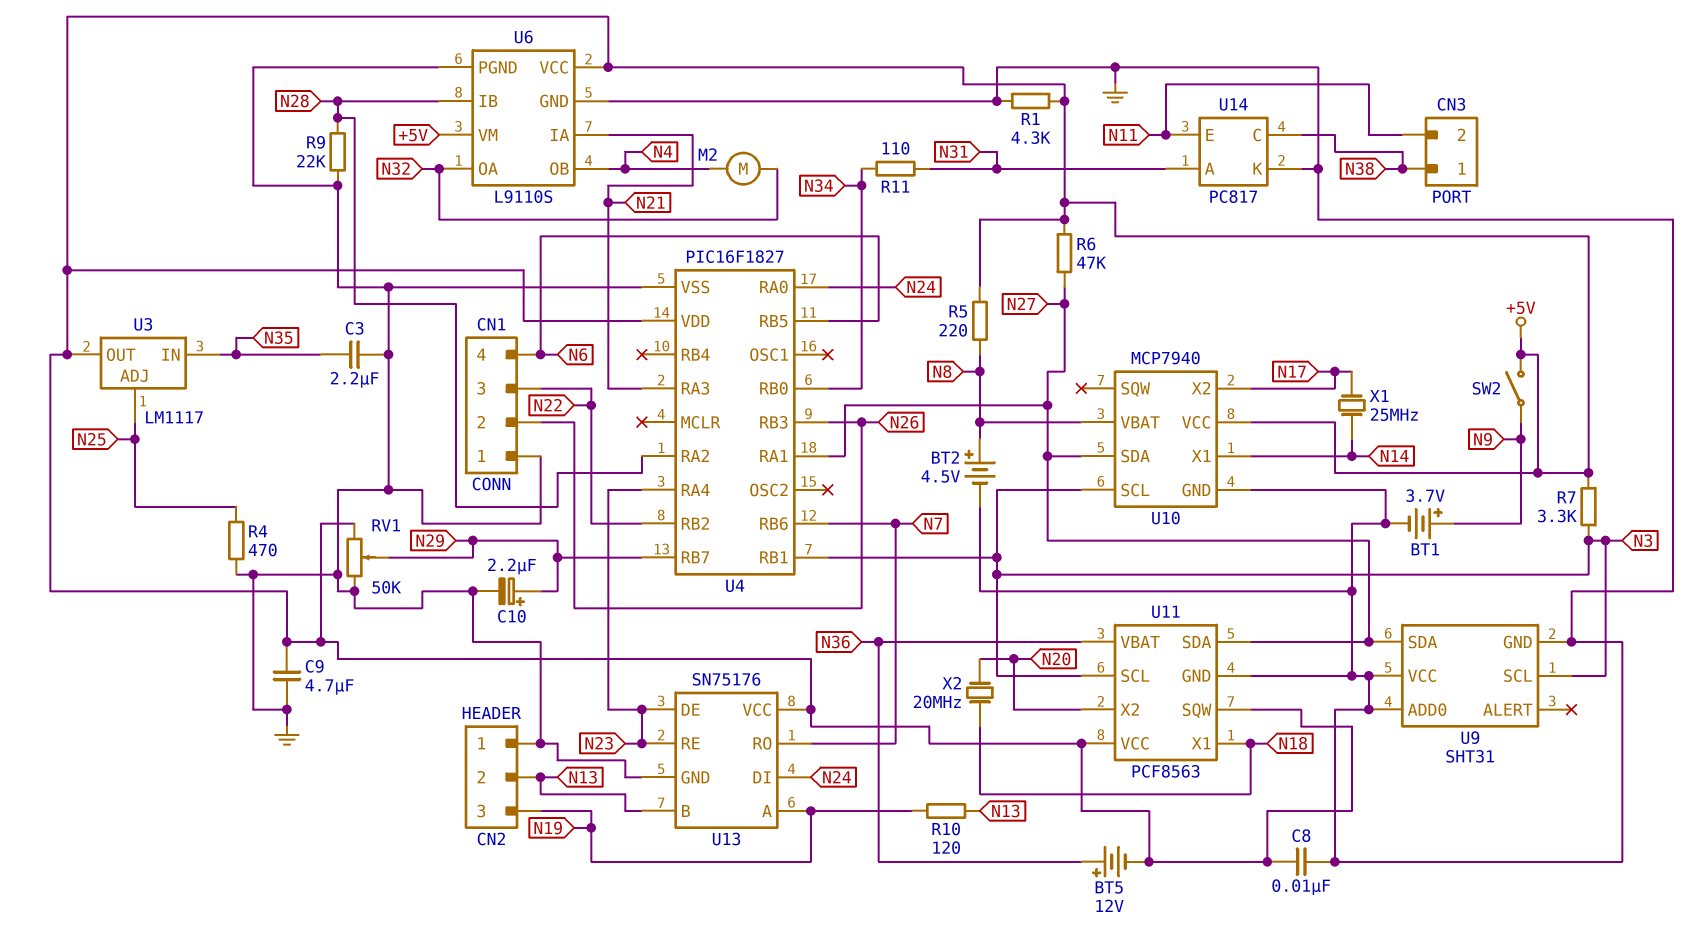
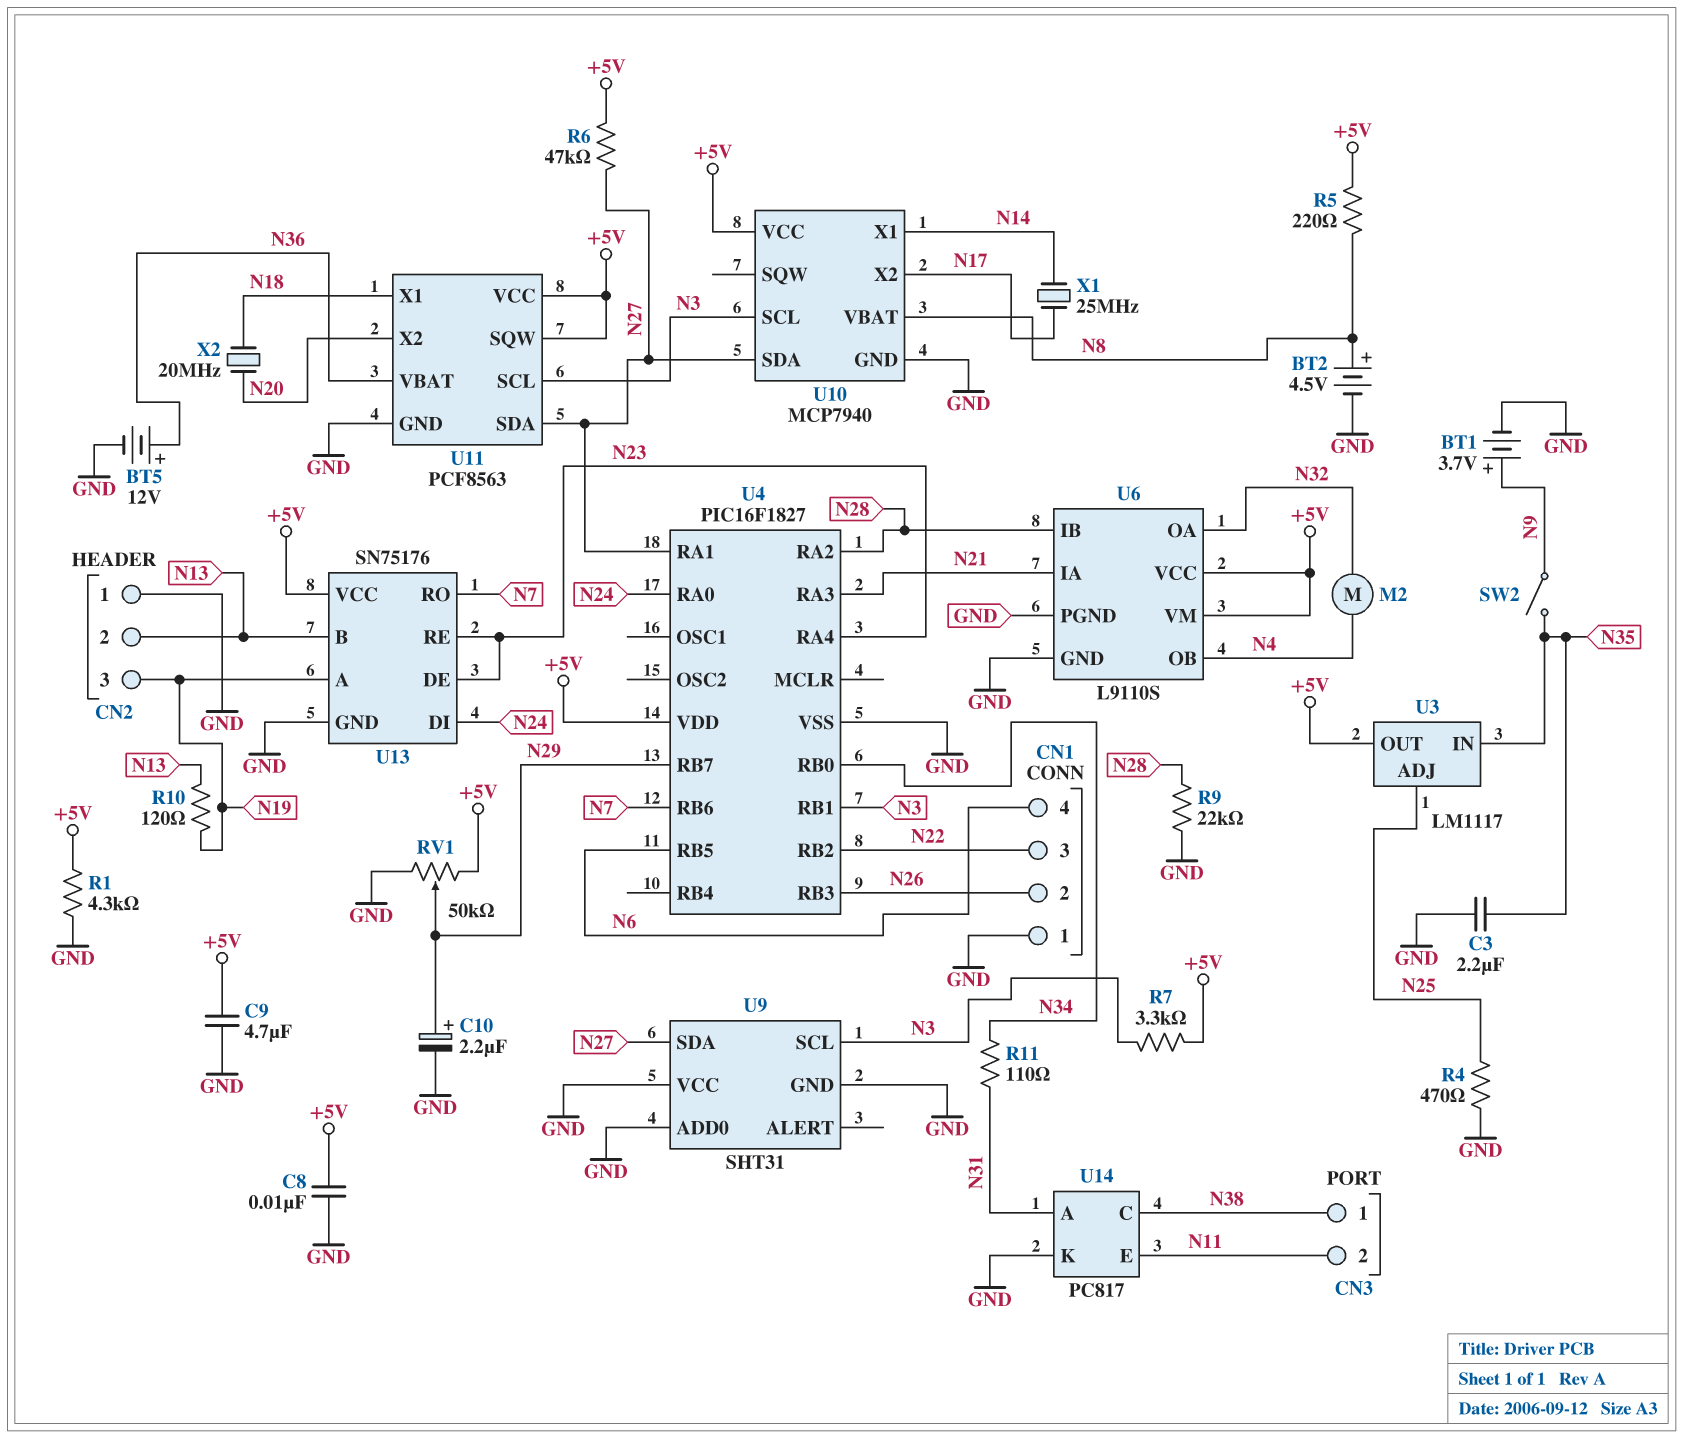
BT5: 12V (plus N36, minus +5V) -> 12V (plus N36, minus GND)
SW2: switch (+5V, N9) -> switch (N9, N35)

